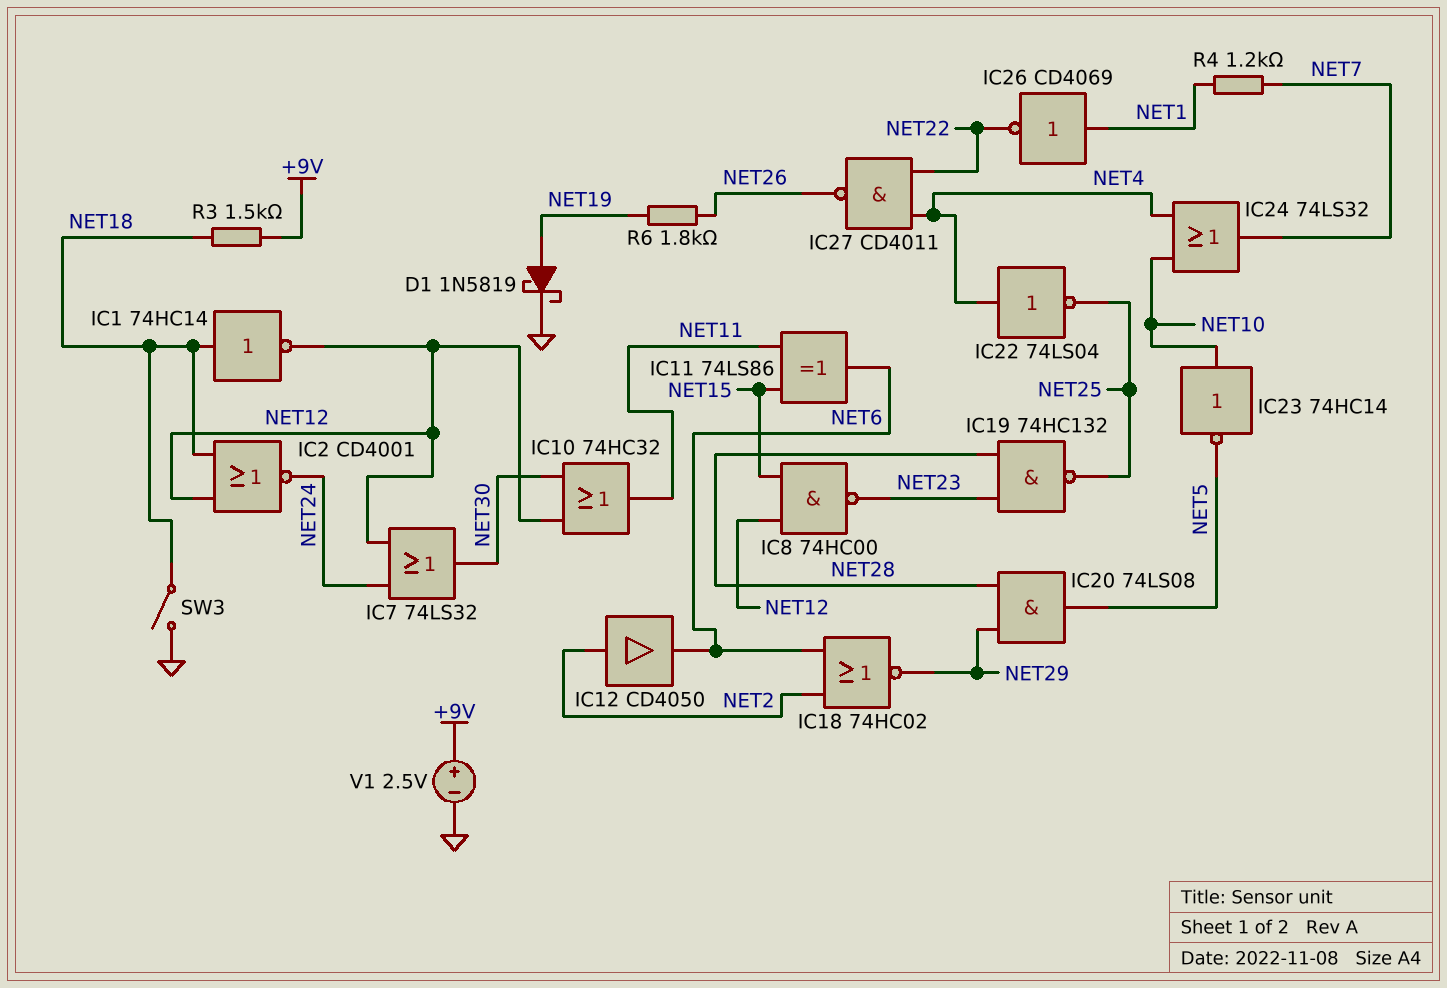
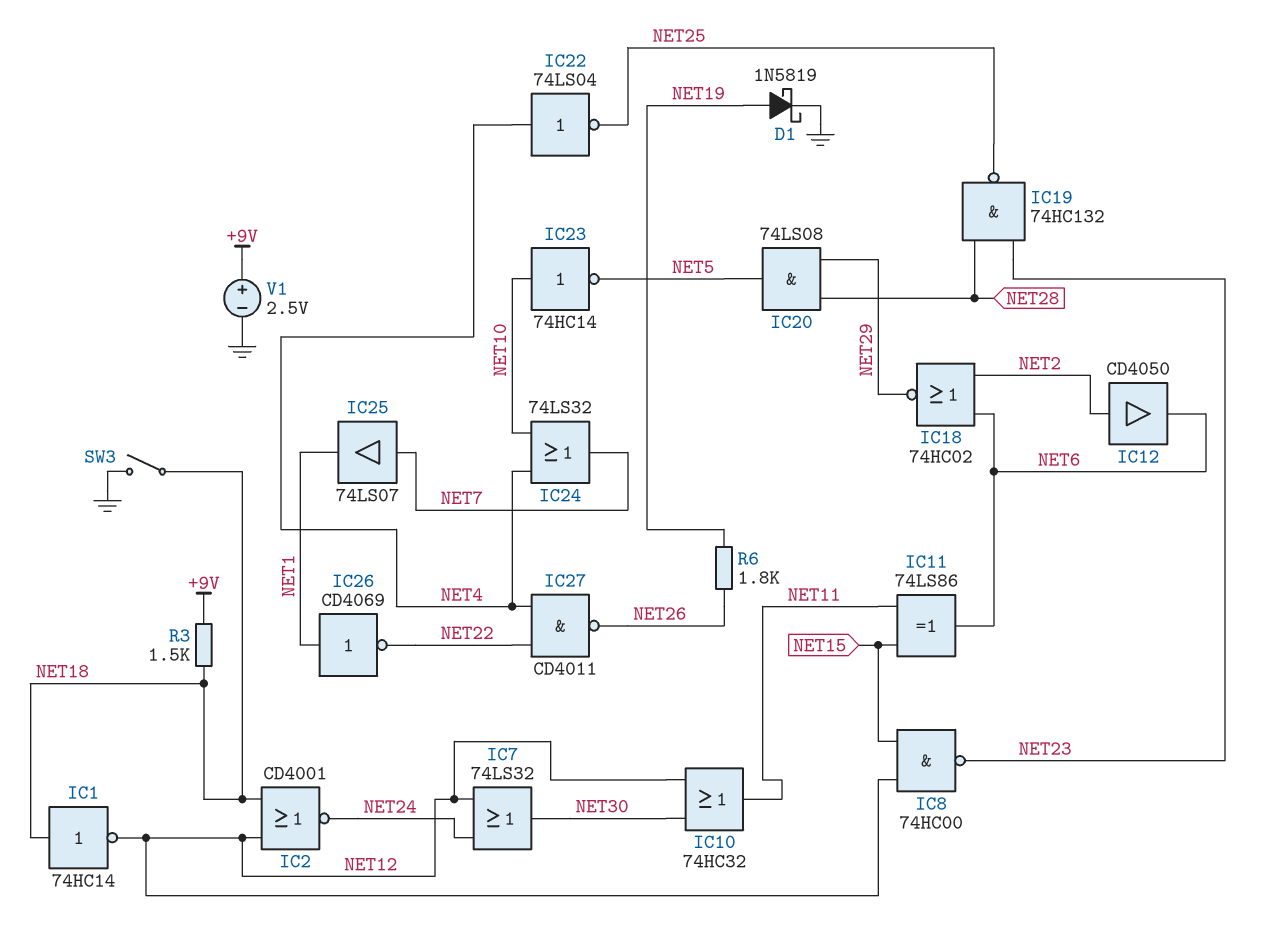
IC25: none -> buffer 74LS07 (in NET7, out NET1)
R4: 1.2k (NET1, NET7) -> none

